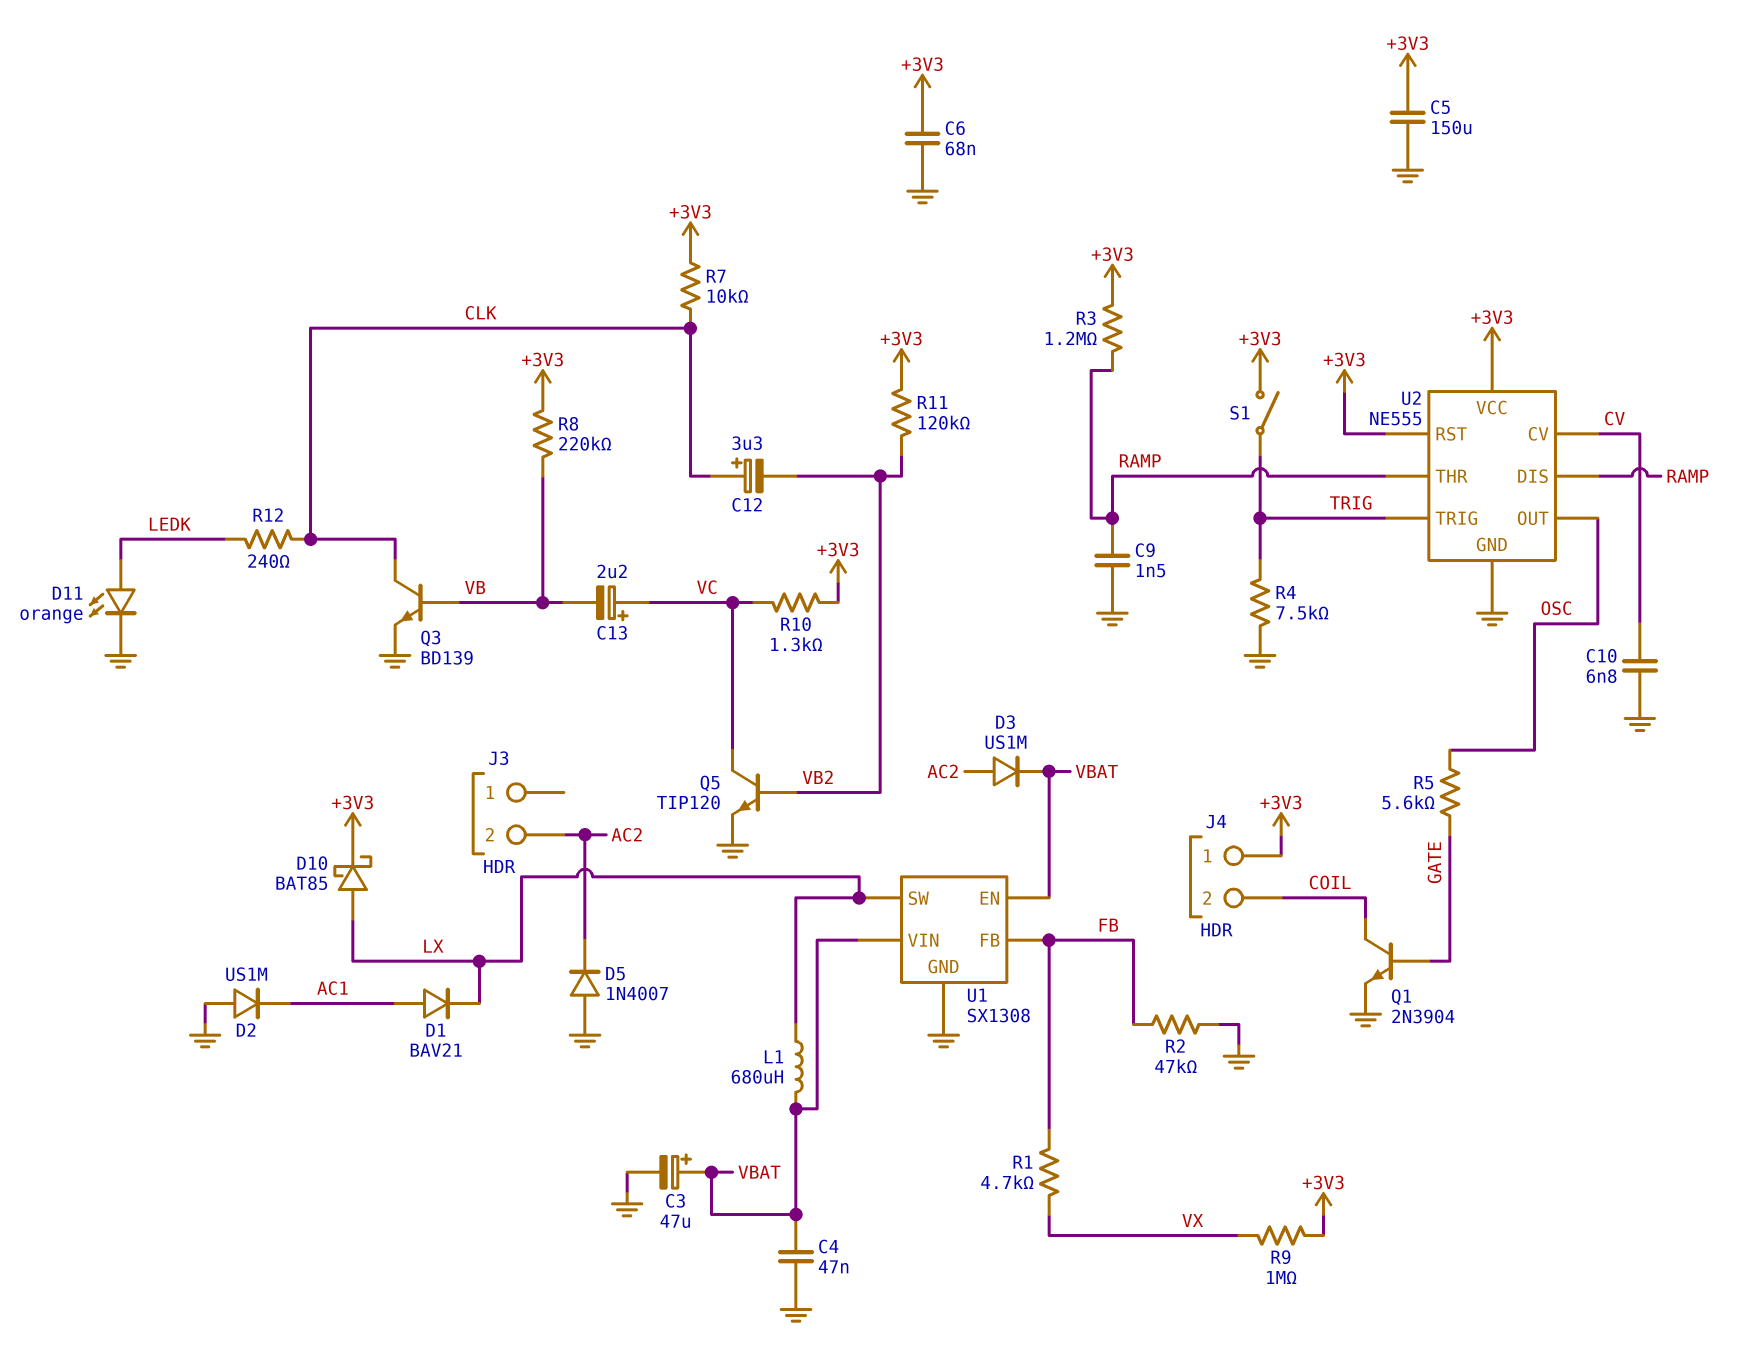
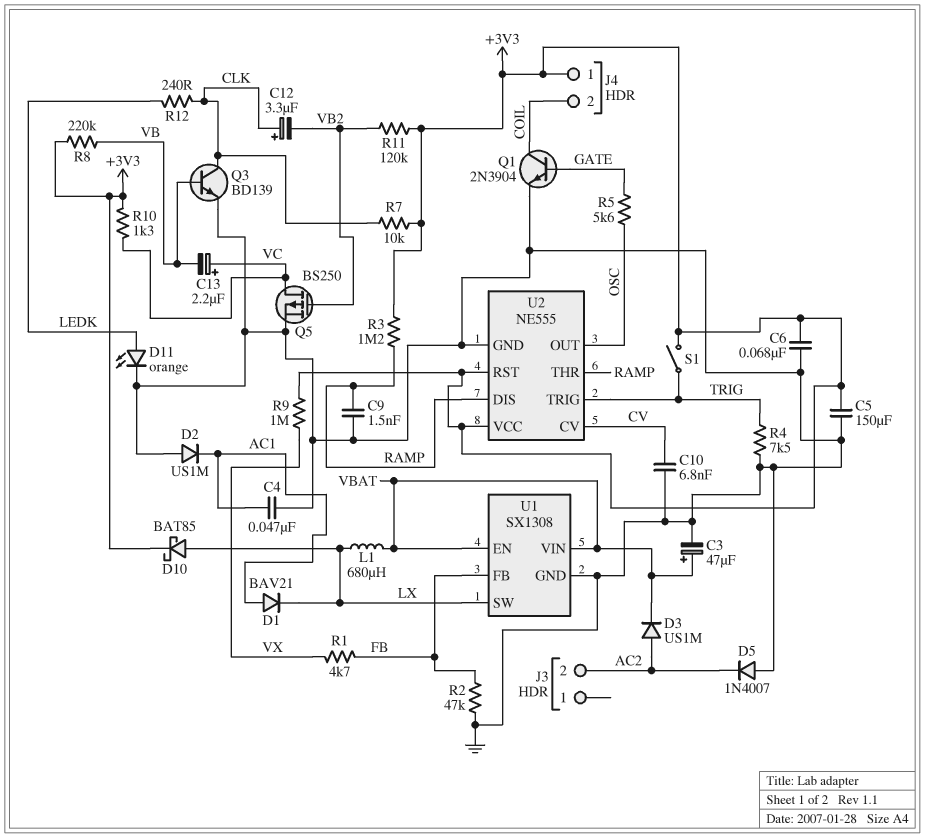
C4: 47nF (GND, VBAT) -> 47nF (AC1, GND)
Q5: NPN TIP120 (B VB2, C VC, E GND) -> PMOS BS250 (G VB2, D VC, S GND)

